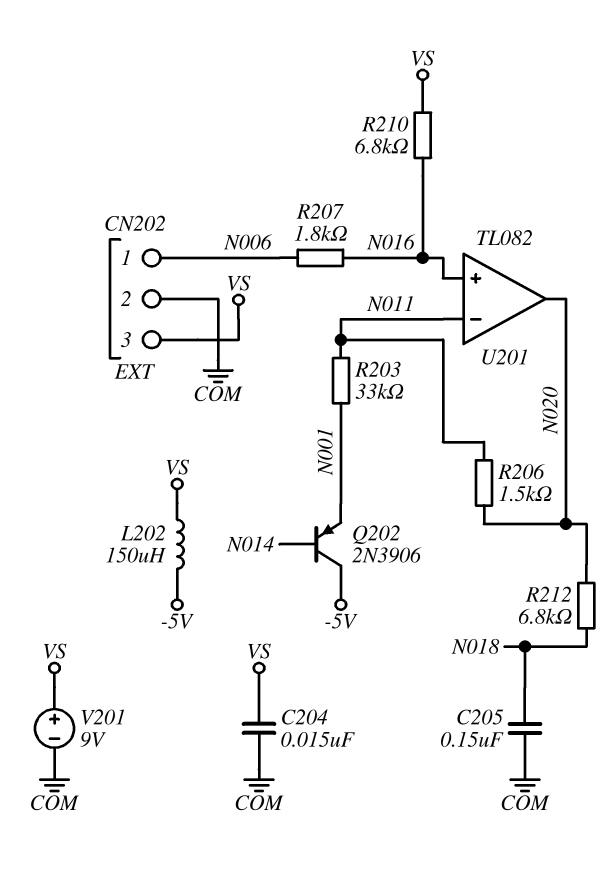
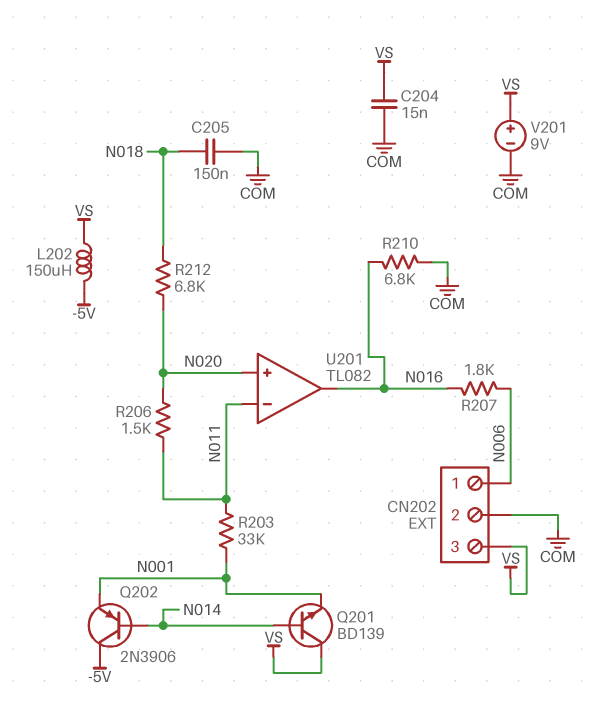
Q201: none -> NPN BD139 (B N014, C VS, E N001)
R210: 6.8k (N016, VS) -> 6.8k (COM, N016)
U201 pin in+: N016 -> N020
U201 pin out: N020 -> N016

